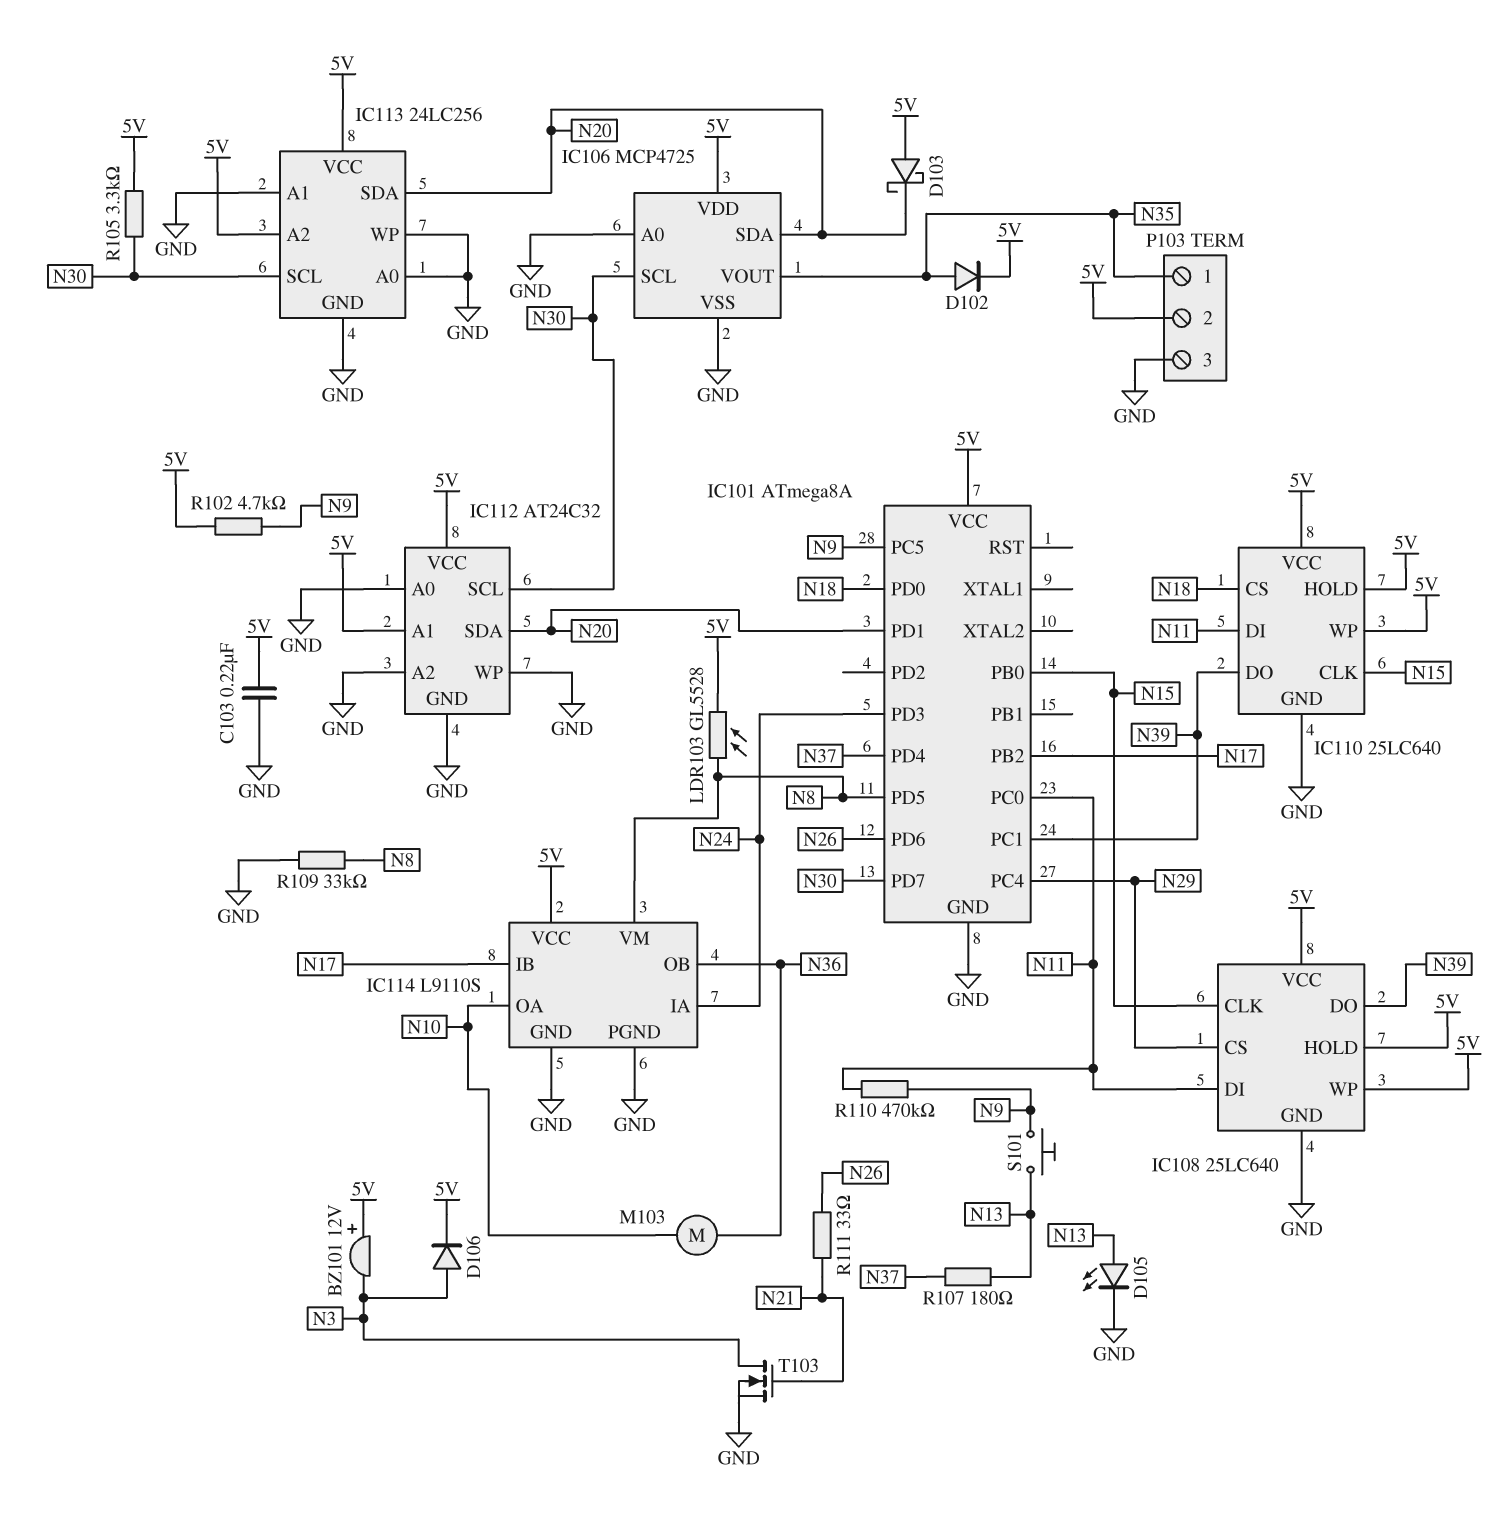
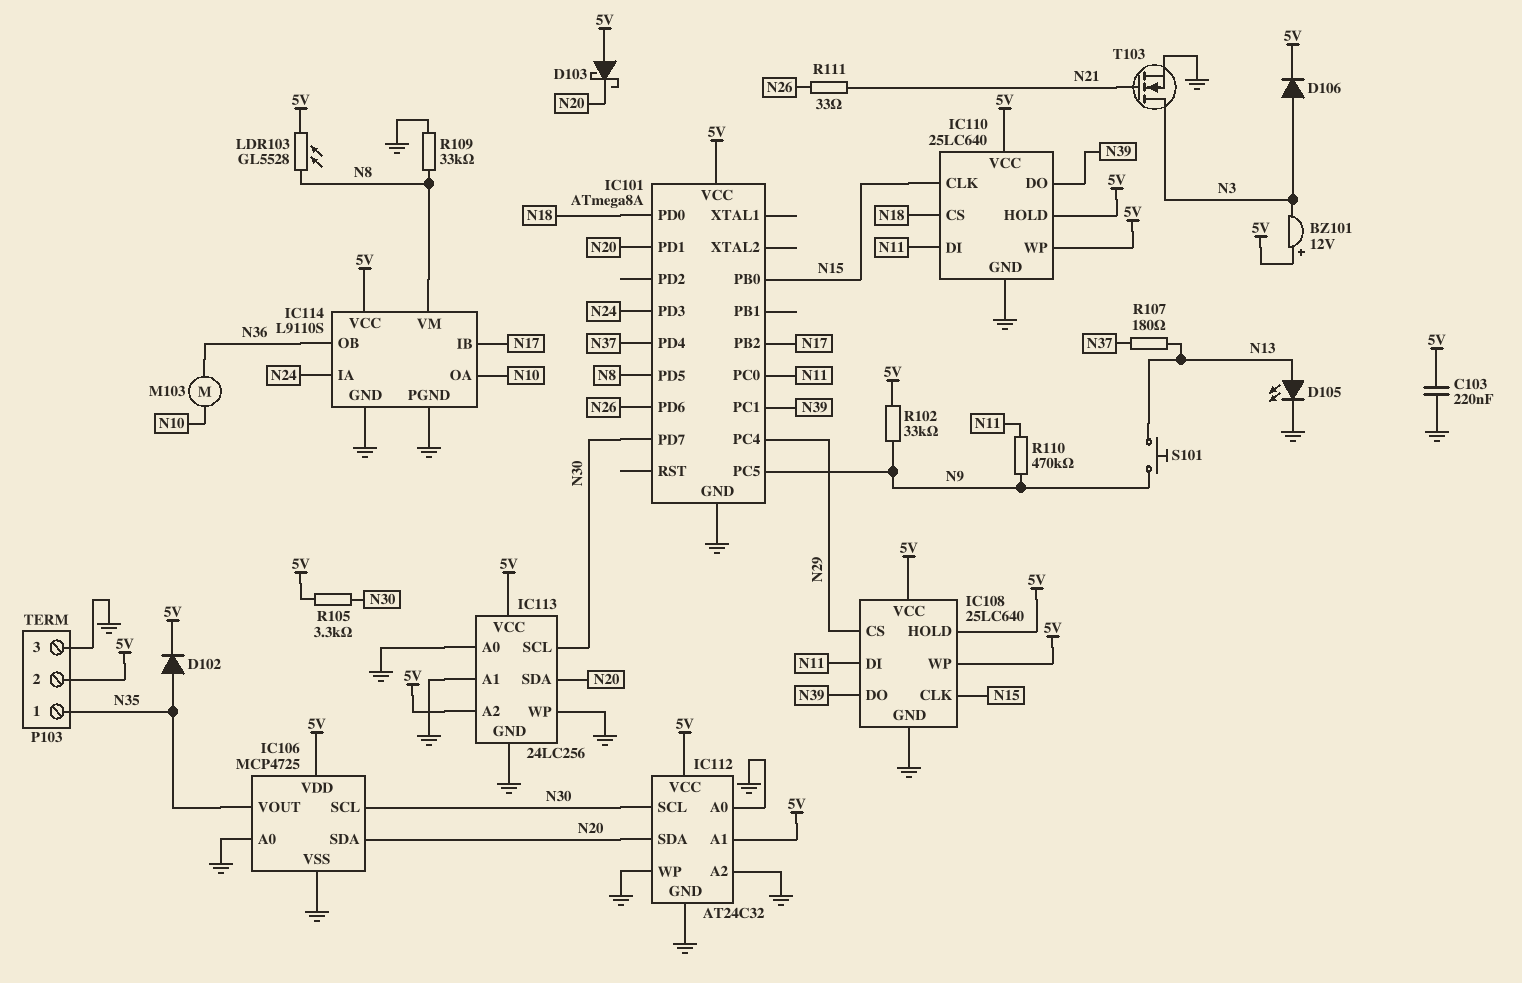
R102: 4.7k (5V, N9) -> 33k (5V, N9)

